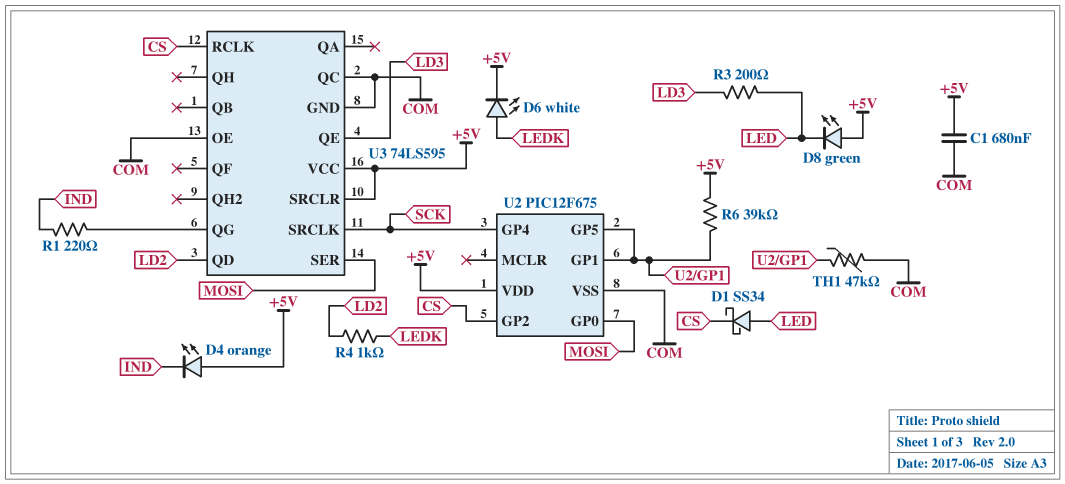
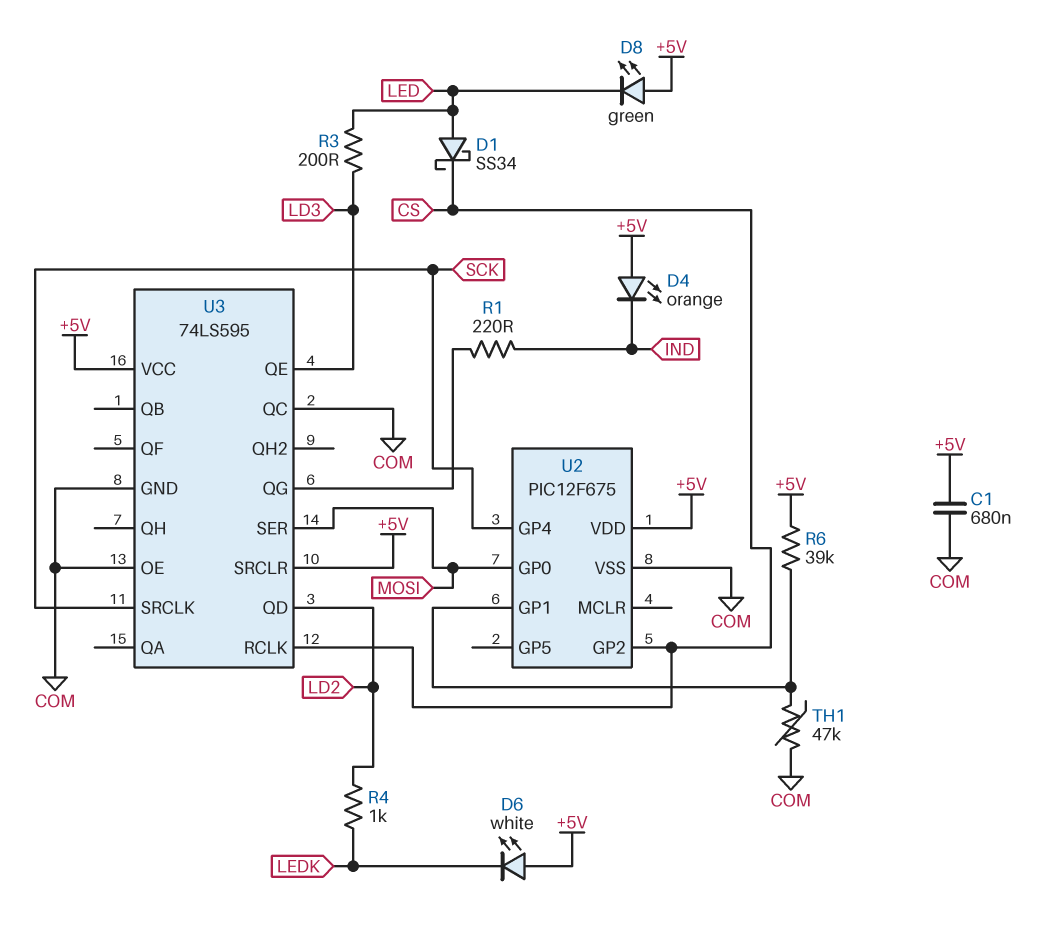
D6: LED white (A LEDK, K +5V) -> LED white (A +5V, K LEDK)
U2 pin GP5: U2/GP1 -> none

